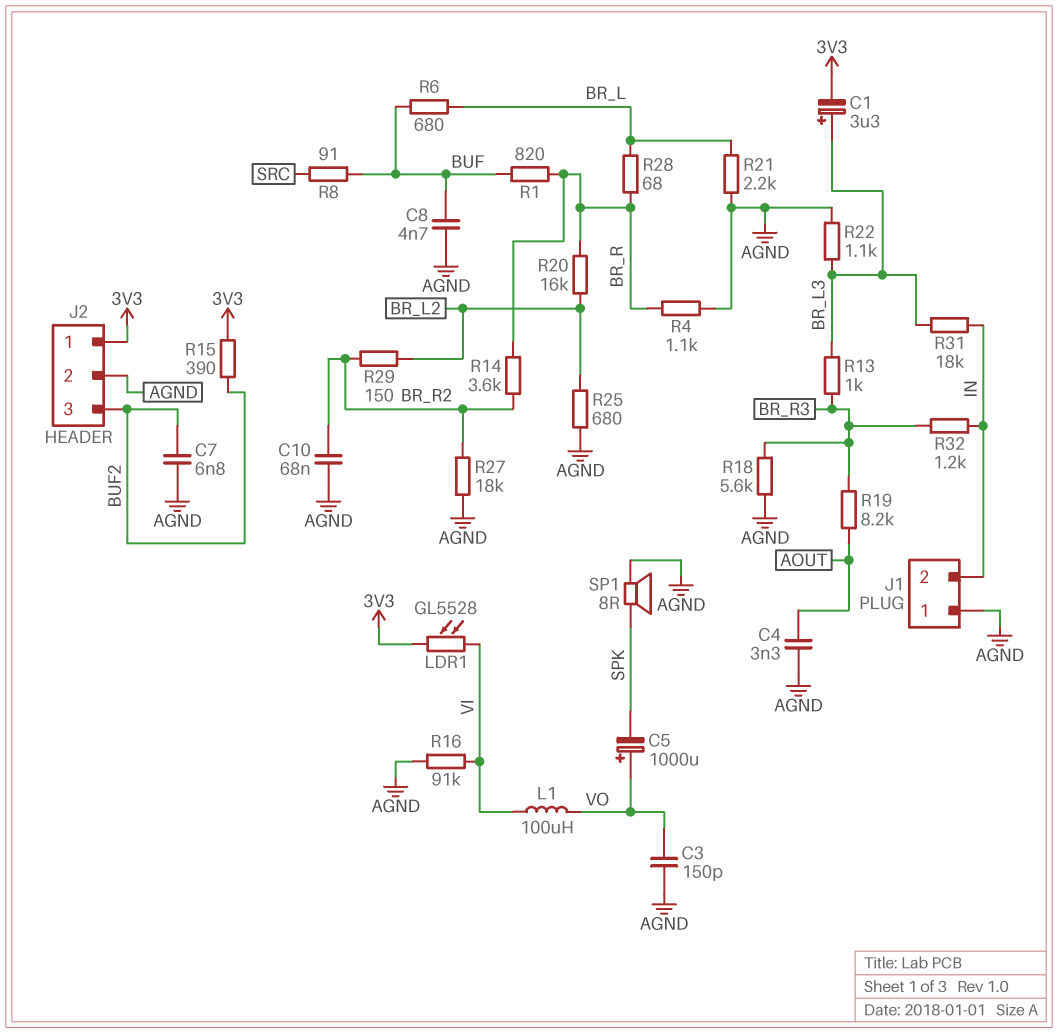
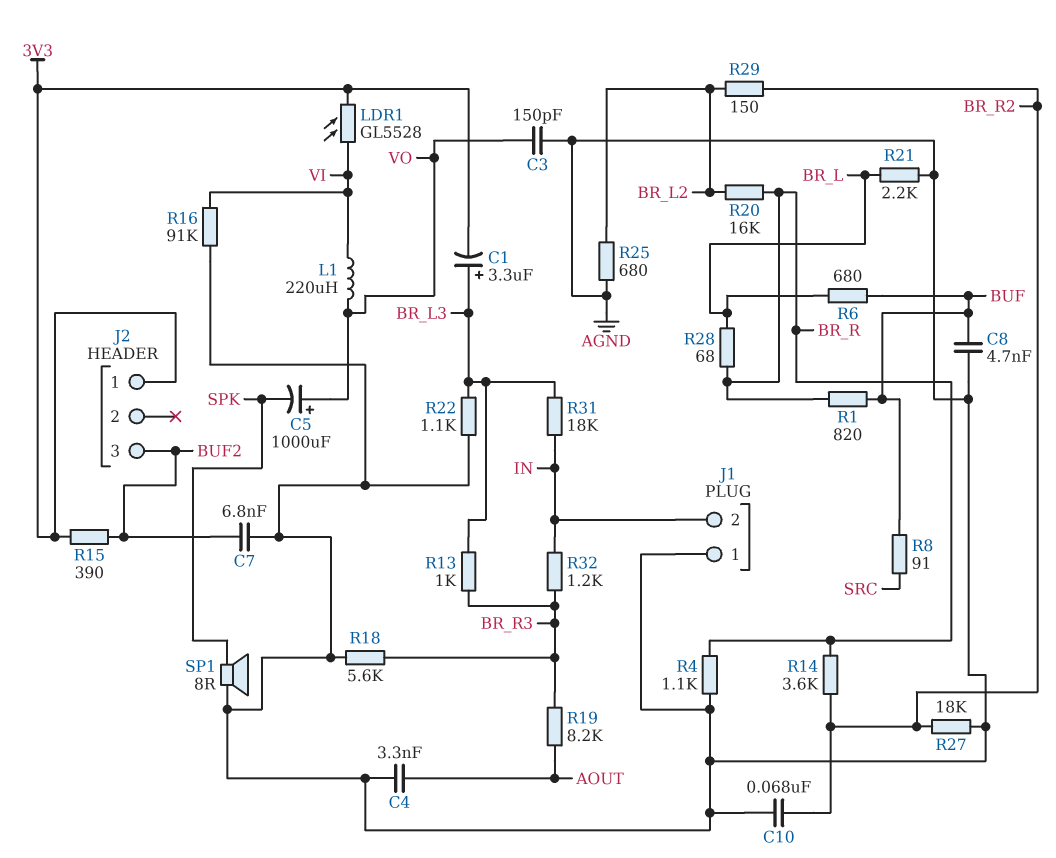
J2 pin 2: AGND -> none
L1: 100uH (VI, VO) -> 220uH (VI, VO)

